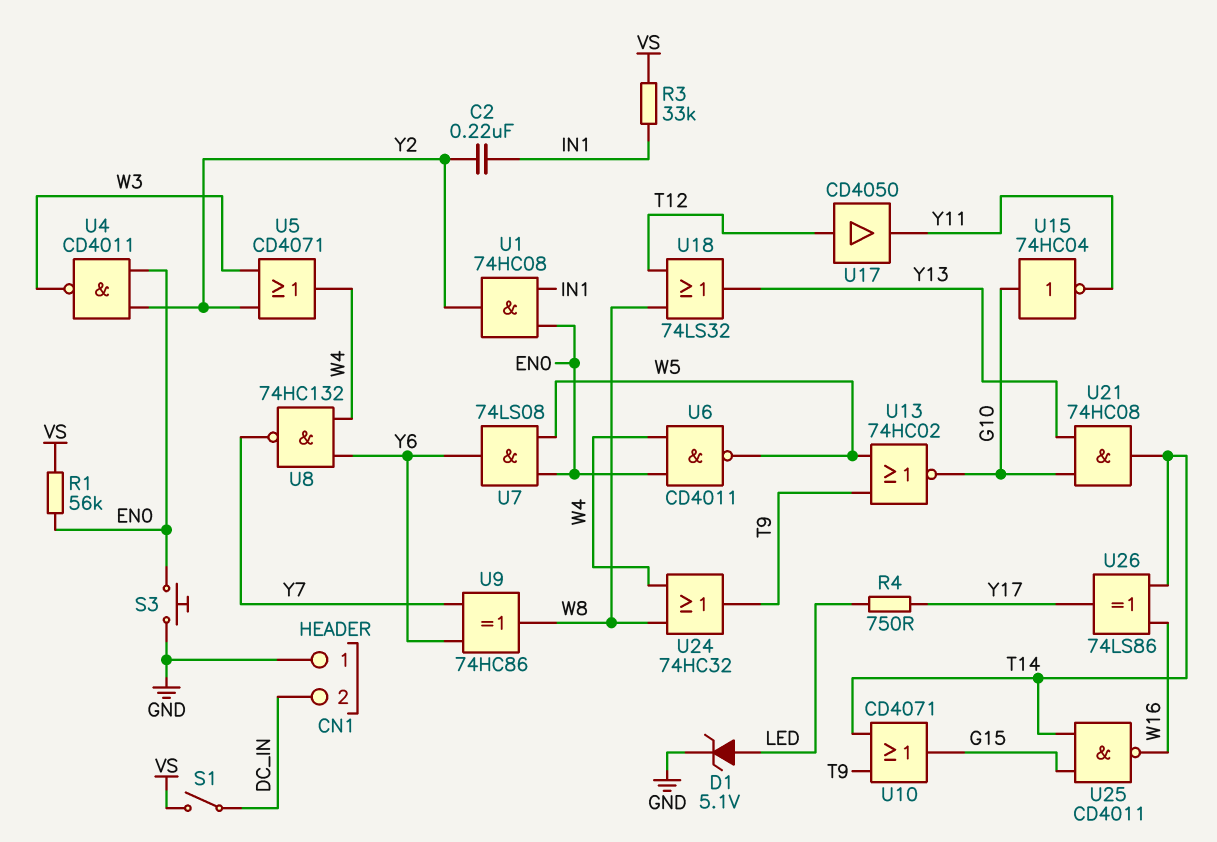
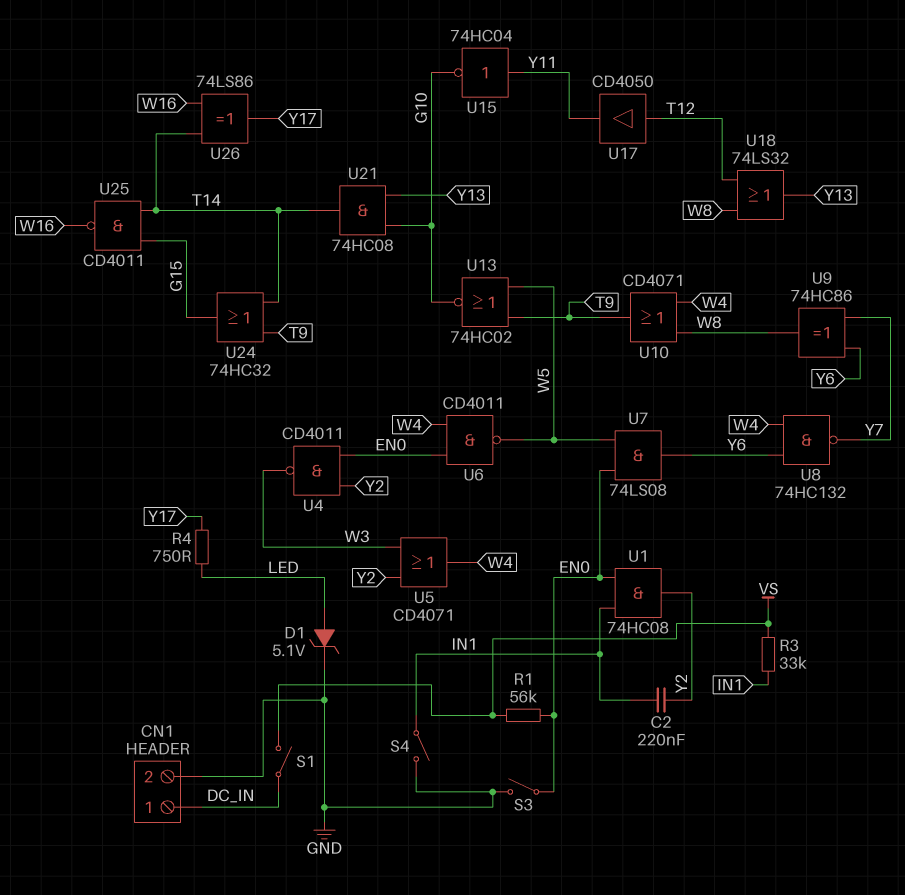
CN1 pin 1: GND -> DC_IN
CN1 pin 2: DC_IN -> GND
S3: button (EN0, GND) -> switch (EN0, GND)
S4: none -> switch (GND, IN1)
U10: OR CD4071 (in T9, in T14, out G15) -> OR CD4071 (in W4, in W8, out T9)
U15: NOT 74HC04 (in G10, out Y11) -> NOT 74HC04 (in Y11, out G10)
U24: OR 74HC32 (in W4, in W8, out T9) -> OR 74HC32 (in T9, in T14, out G15)

